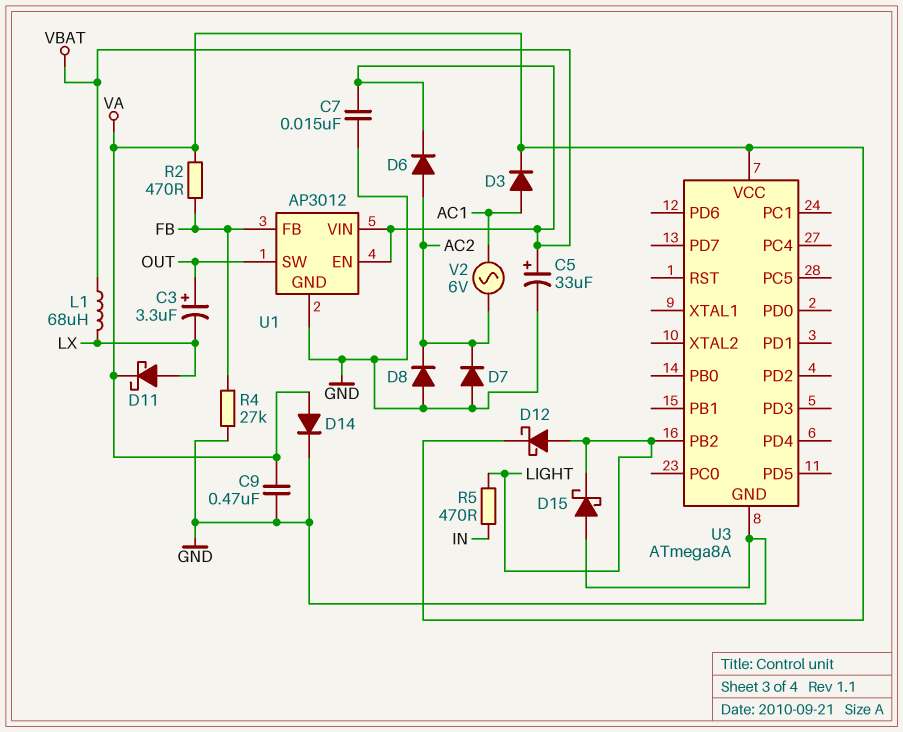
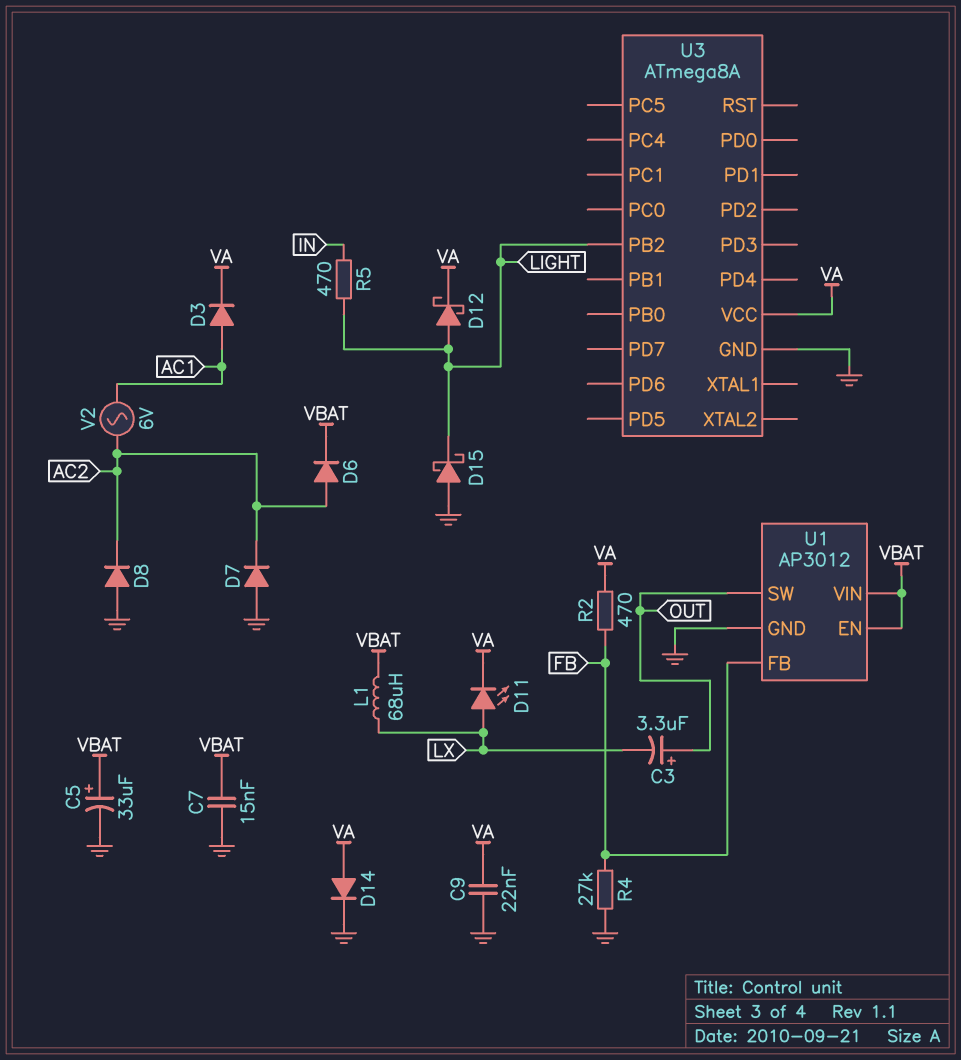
C9: 470nF (GND, VA) -> 22nF (GND, VA)
D11: schottky (A LX, K VA) -> LED (A LX, K VA)

